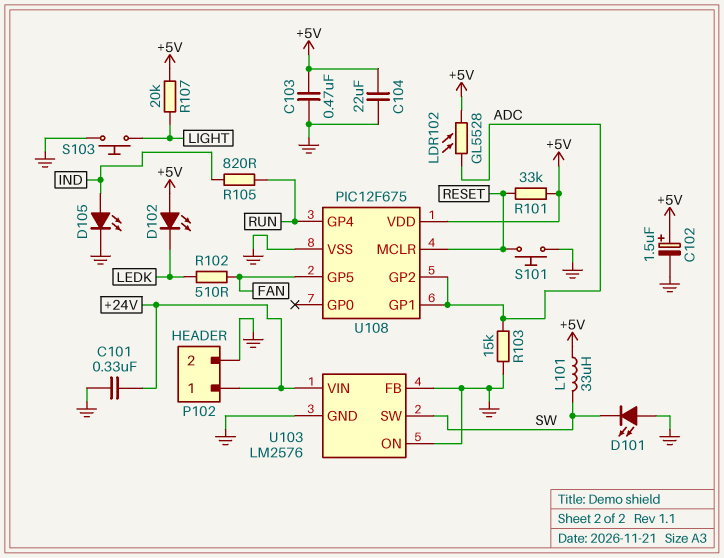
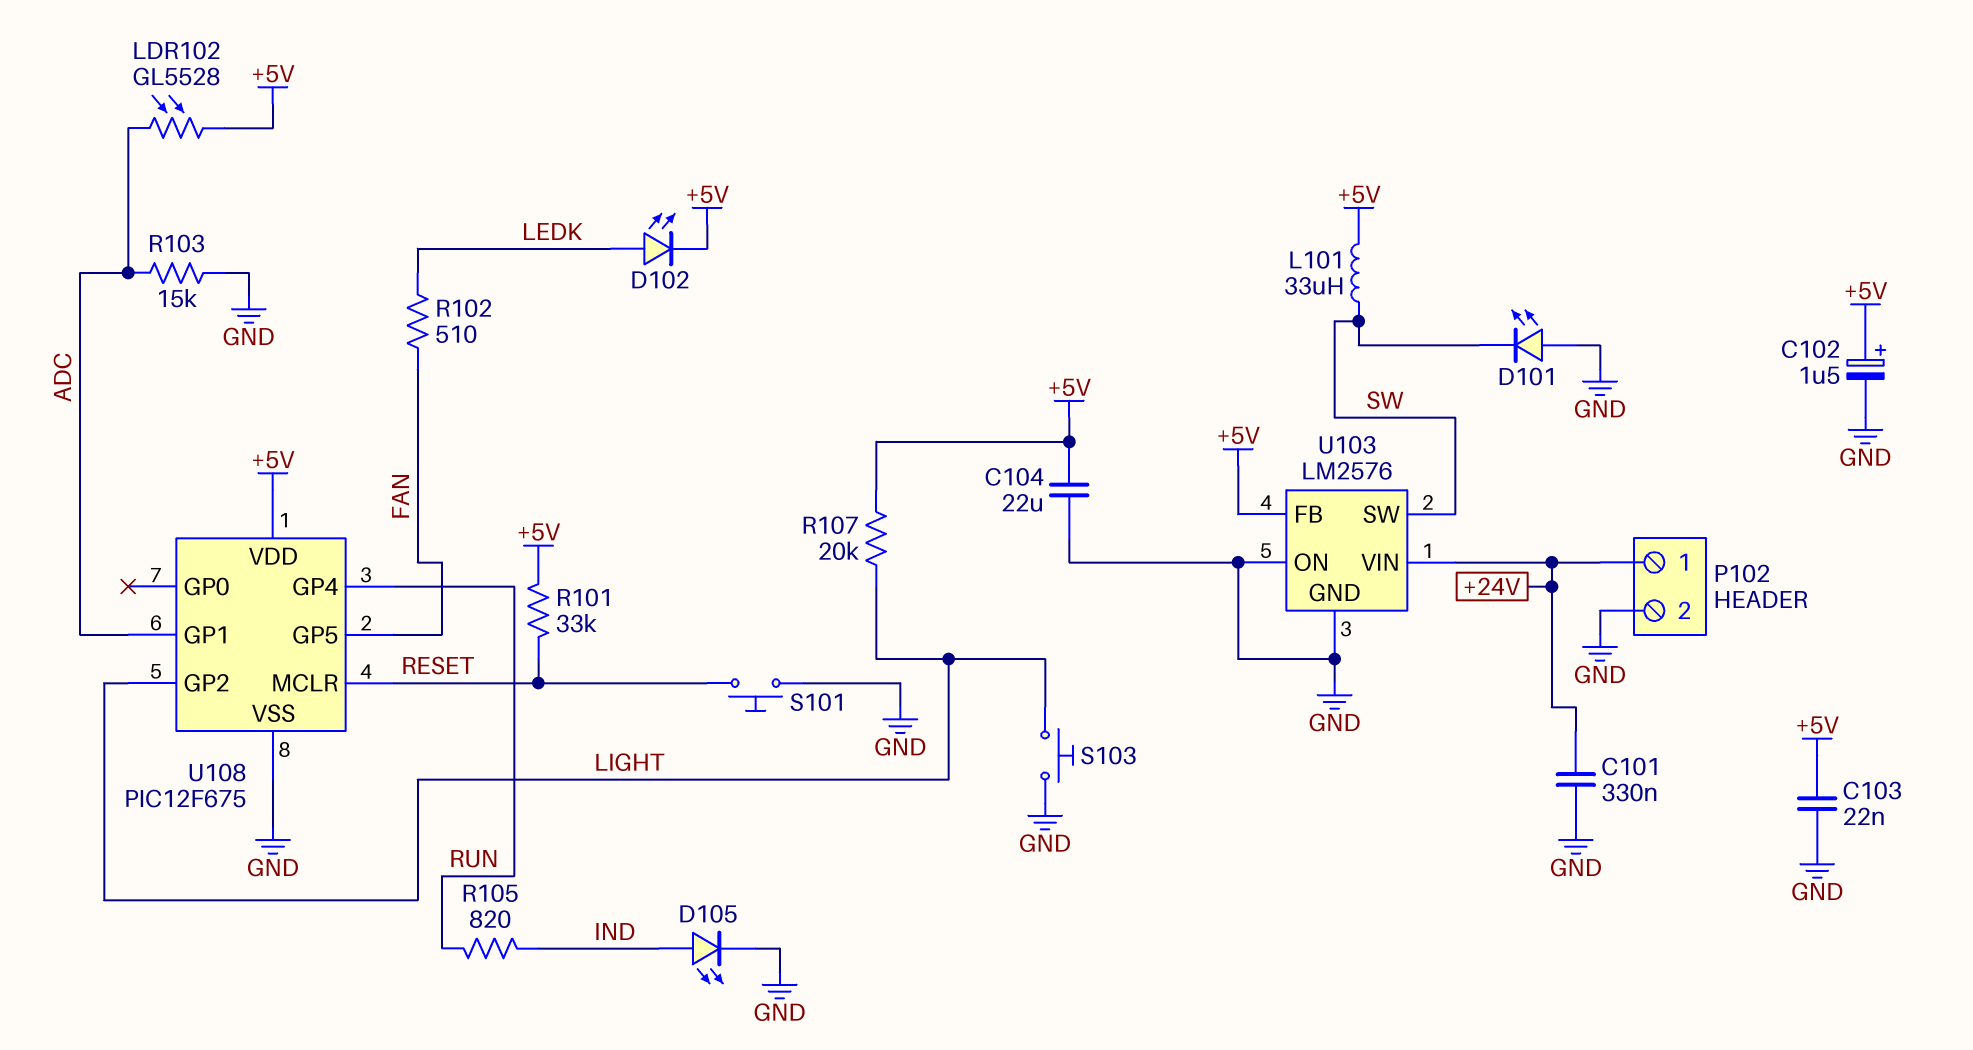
C103: 470nF (+5V, GND) -> 22nF (+5V, GND)
D102: LED (A +5V, K LEDK) -> LED (A LEDK, K +5V)
U103 pin FB: GND -> +5V
U108 pin GP2: ADC -> LIGHT

